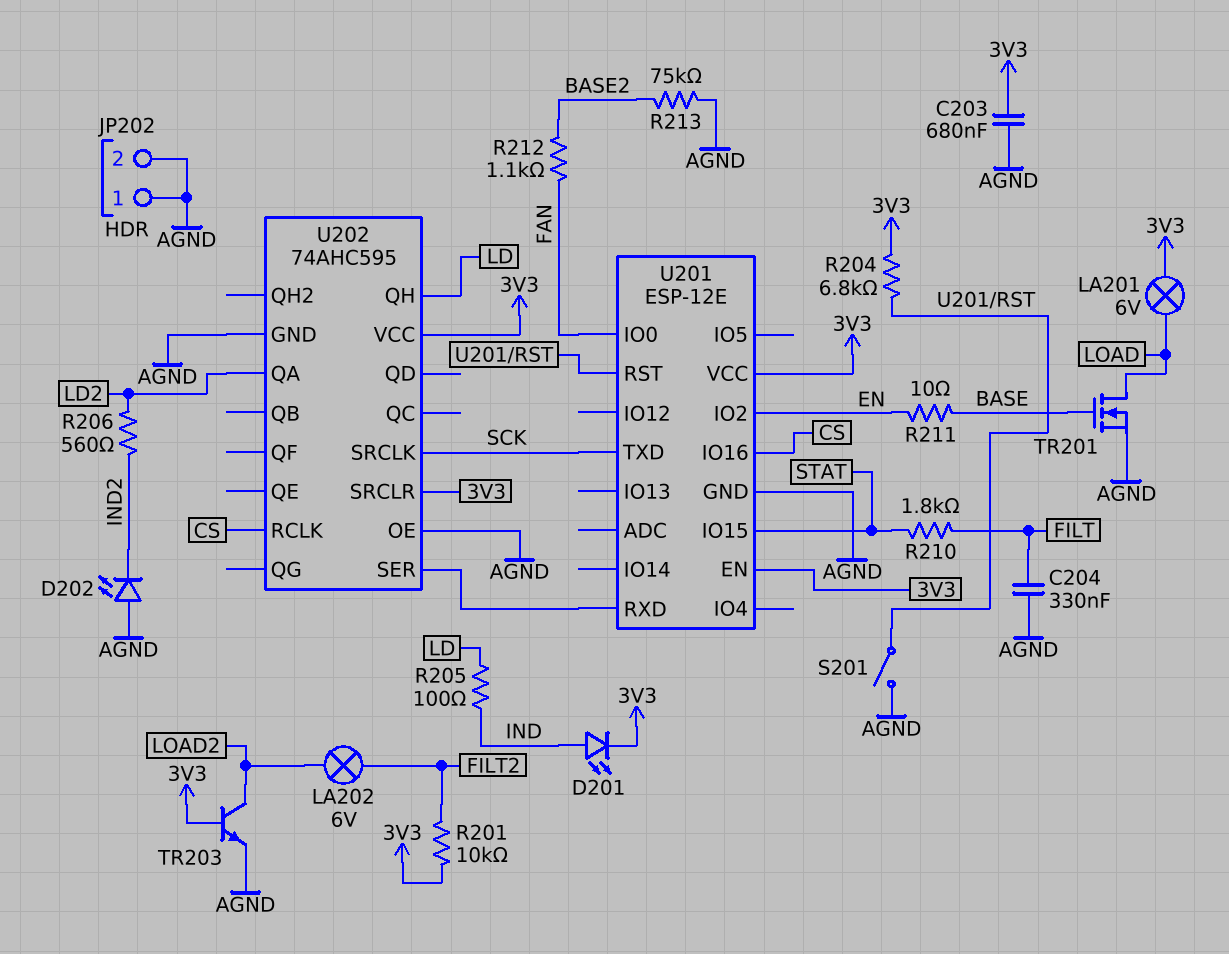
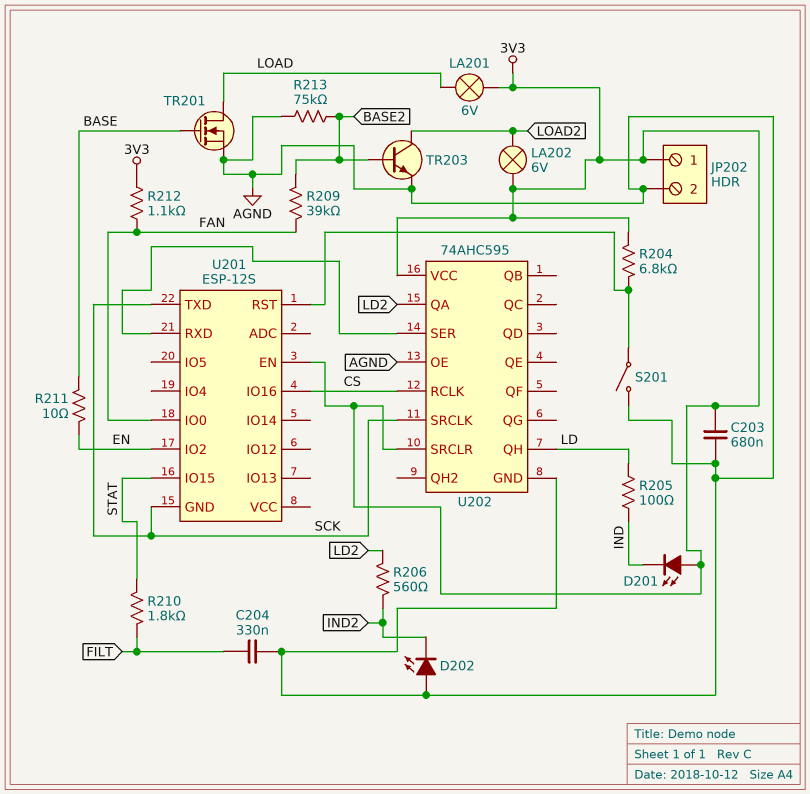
D201: LED (A IND, K 3V3) -> LED (A 3V3, K IND)
JP202 pin 1: AGND -> 3V3
LA202: lamp 6V (FILT2, LOAD2) -> lamp 6V (3V3, LOAD2)
R201: 10k (3V3, FILT2) -> none
R209: none -> 39k (BASE2, FAN)
R212: 1.1k (BASE2, FAN) -> 1.1k (3V3, FAN)
TR203: NPN (B 3V3, C LOAD2, E AGND) -> NPN (B BASE2, C LOAD2, E AGND)
U201: ESP-12E -> ESP-12S
U201 pin GND: AGND -> SCK
U201 pin VCC: 3V3 -> none

